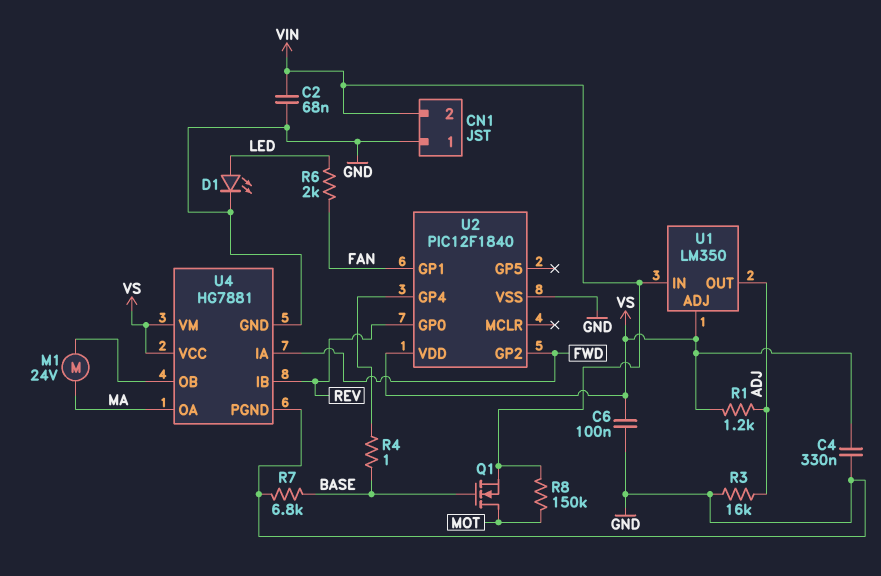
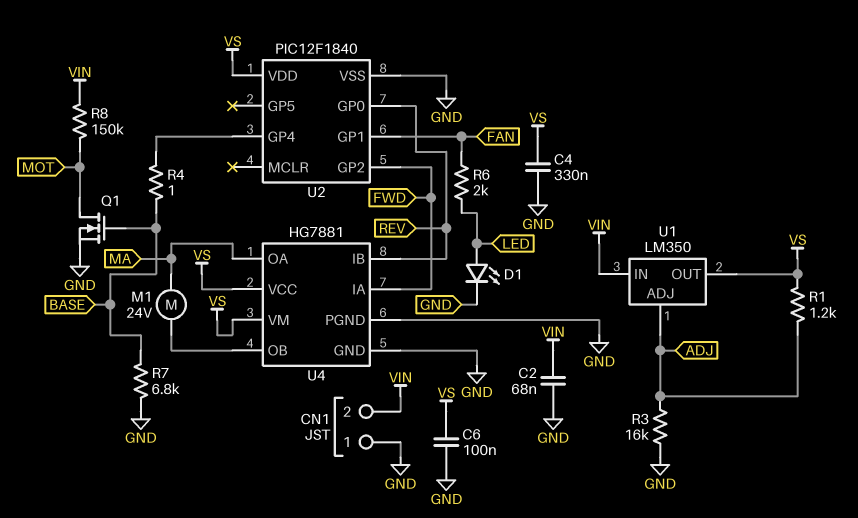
Q1: NMOS (G BASE, D MOT, S VIN) -> NMOS (G BASE, D MOT, S GND)
U1 pin ADJ: VS -> ADJ
U1 pin OUT: ADJ -> VS

